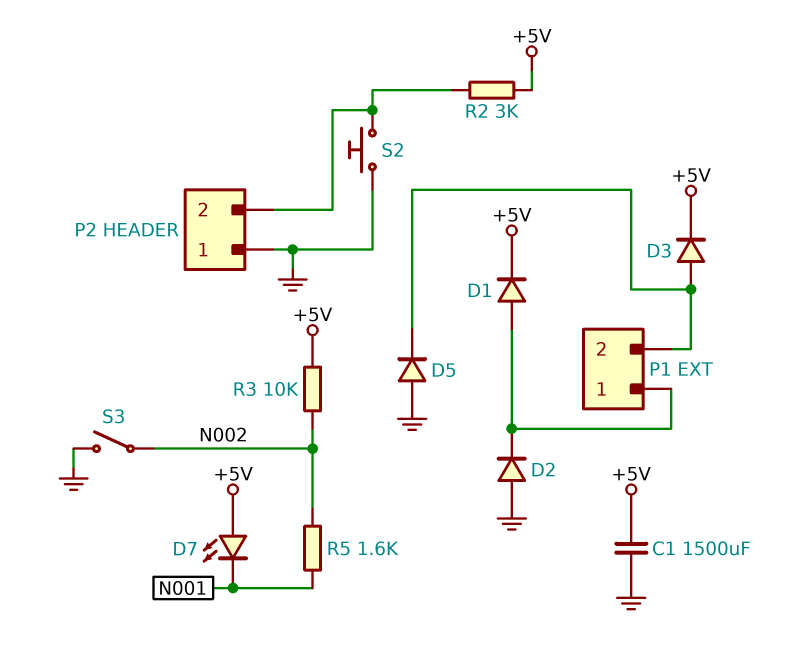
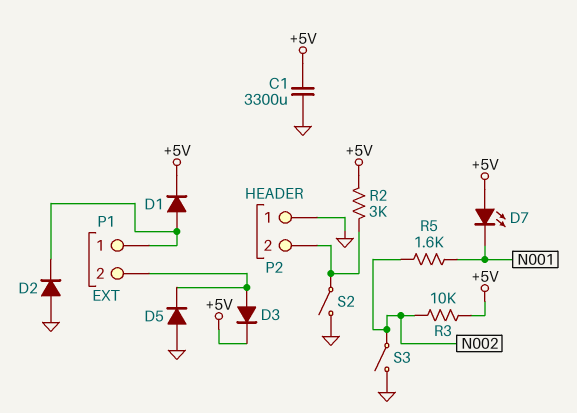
C1: 1500uF (+5V, GND) -> 3300uF (+5V, GND)
S2: button (GND, P2/2) -> switch (GND, P2/2)

